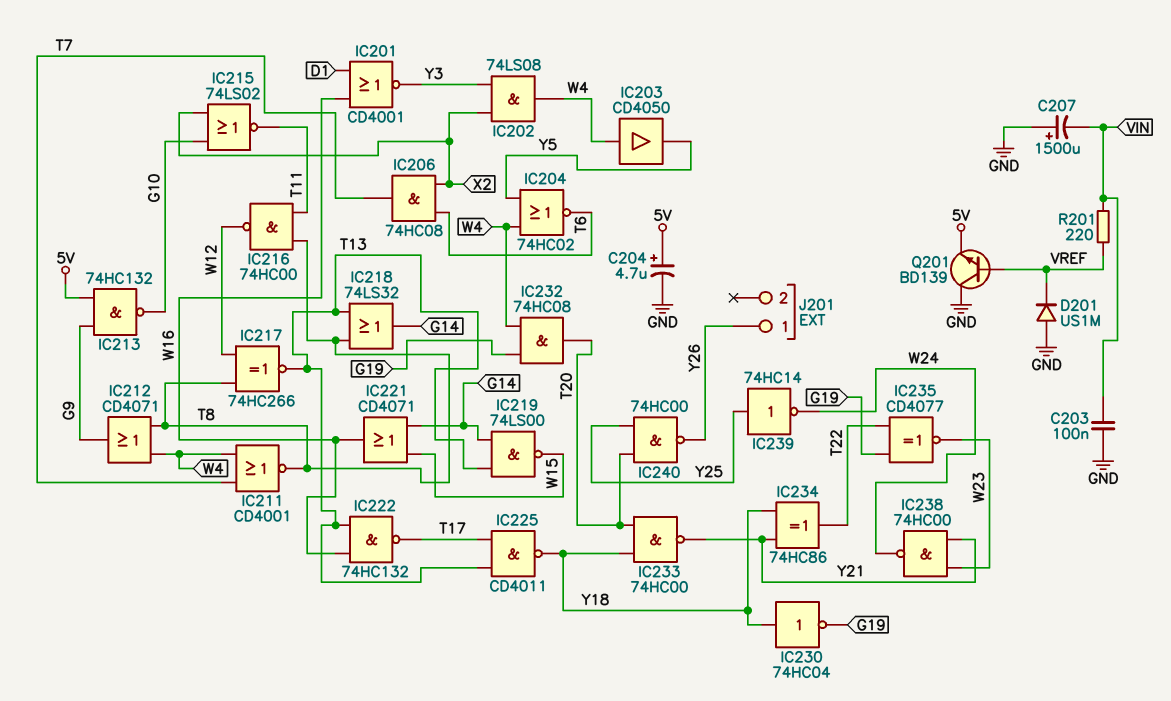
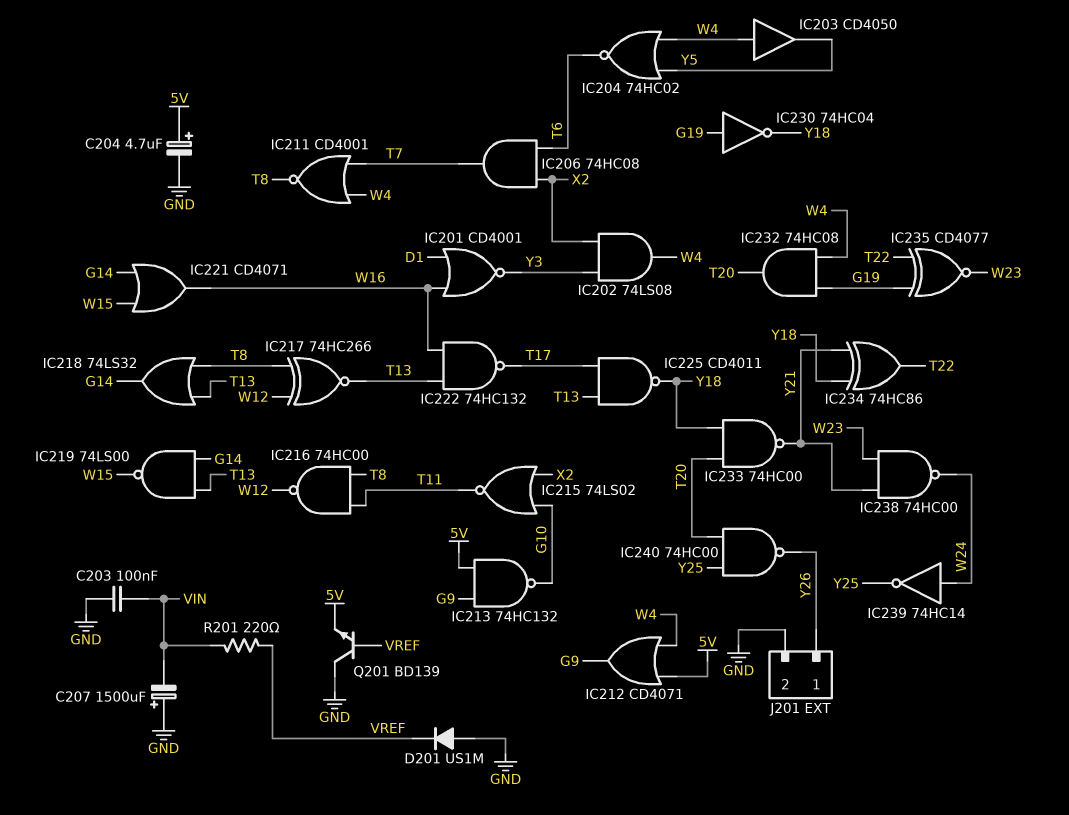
IC212: OR CD4071 (in T8, in W4, out G9) -> OR CD4071 (in 5V, in W4, out G9)
IC230: NOT 74HC04 (in Y18, out G19) -> NOT 74HC04 (in G19, out Y18)
IC239: NOT 74HC14 (in Y25, out W24) -> NOT 74HC14 (in W24, out Y25)
J201 pin 2: none -> GND

